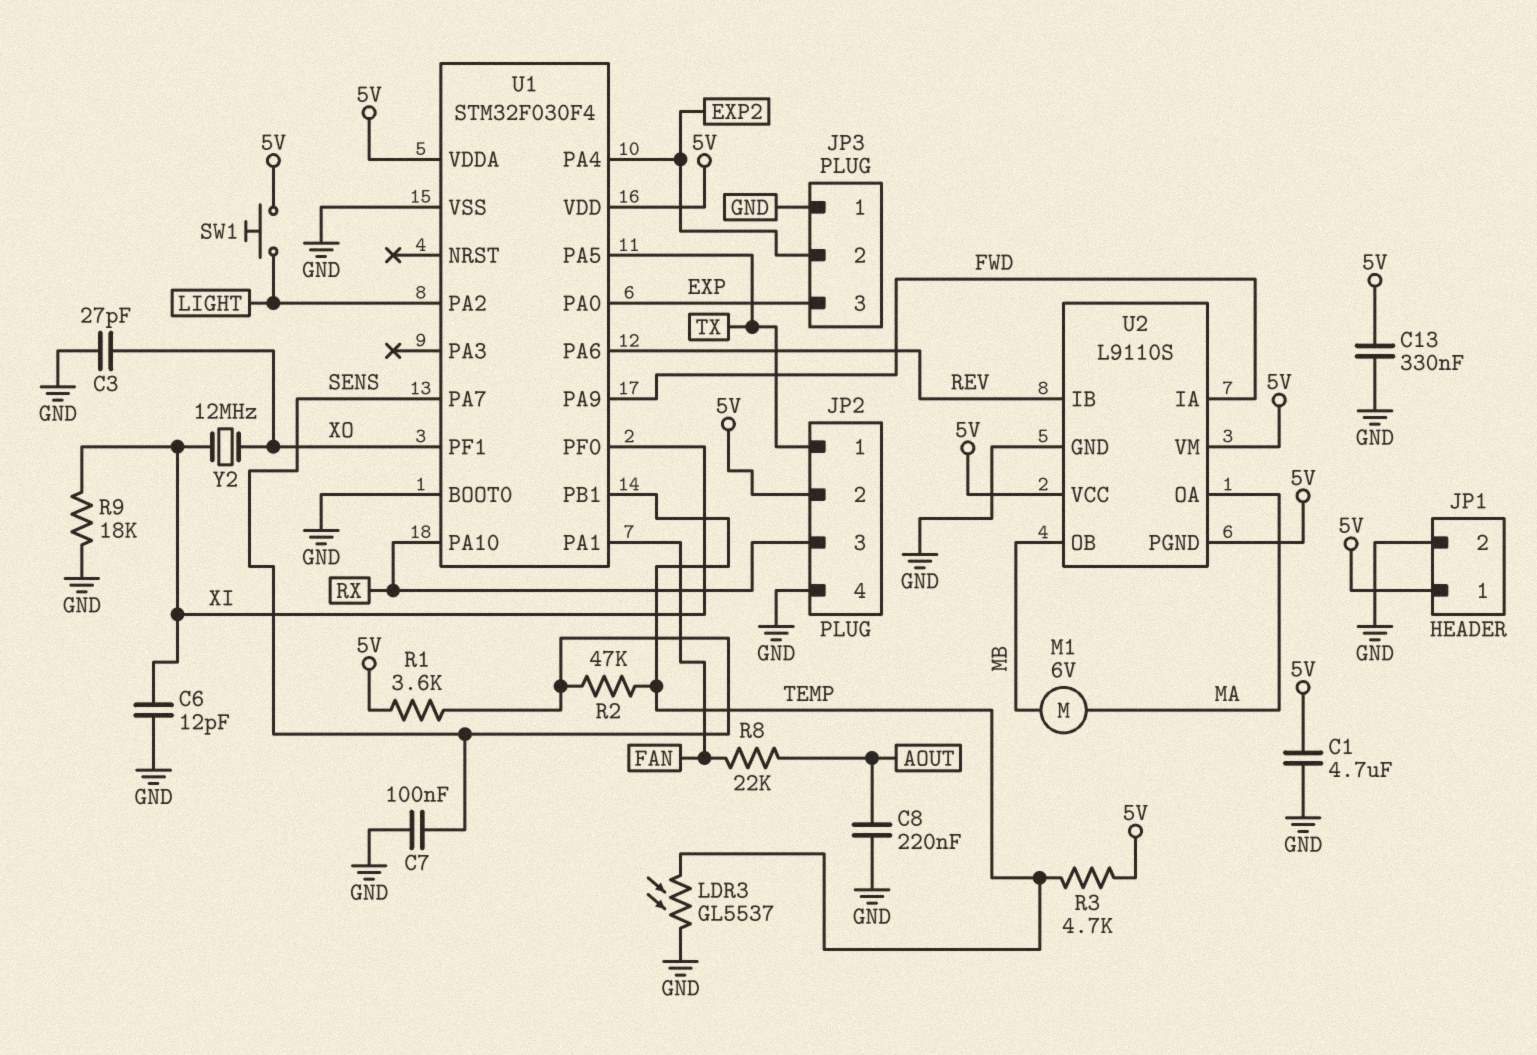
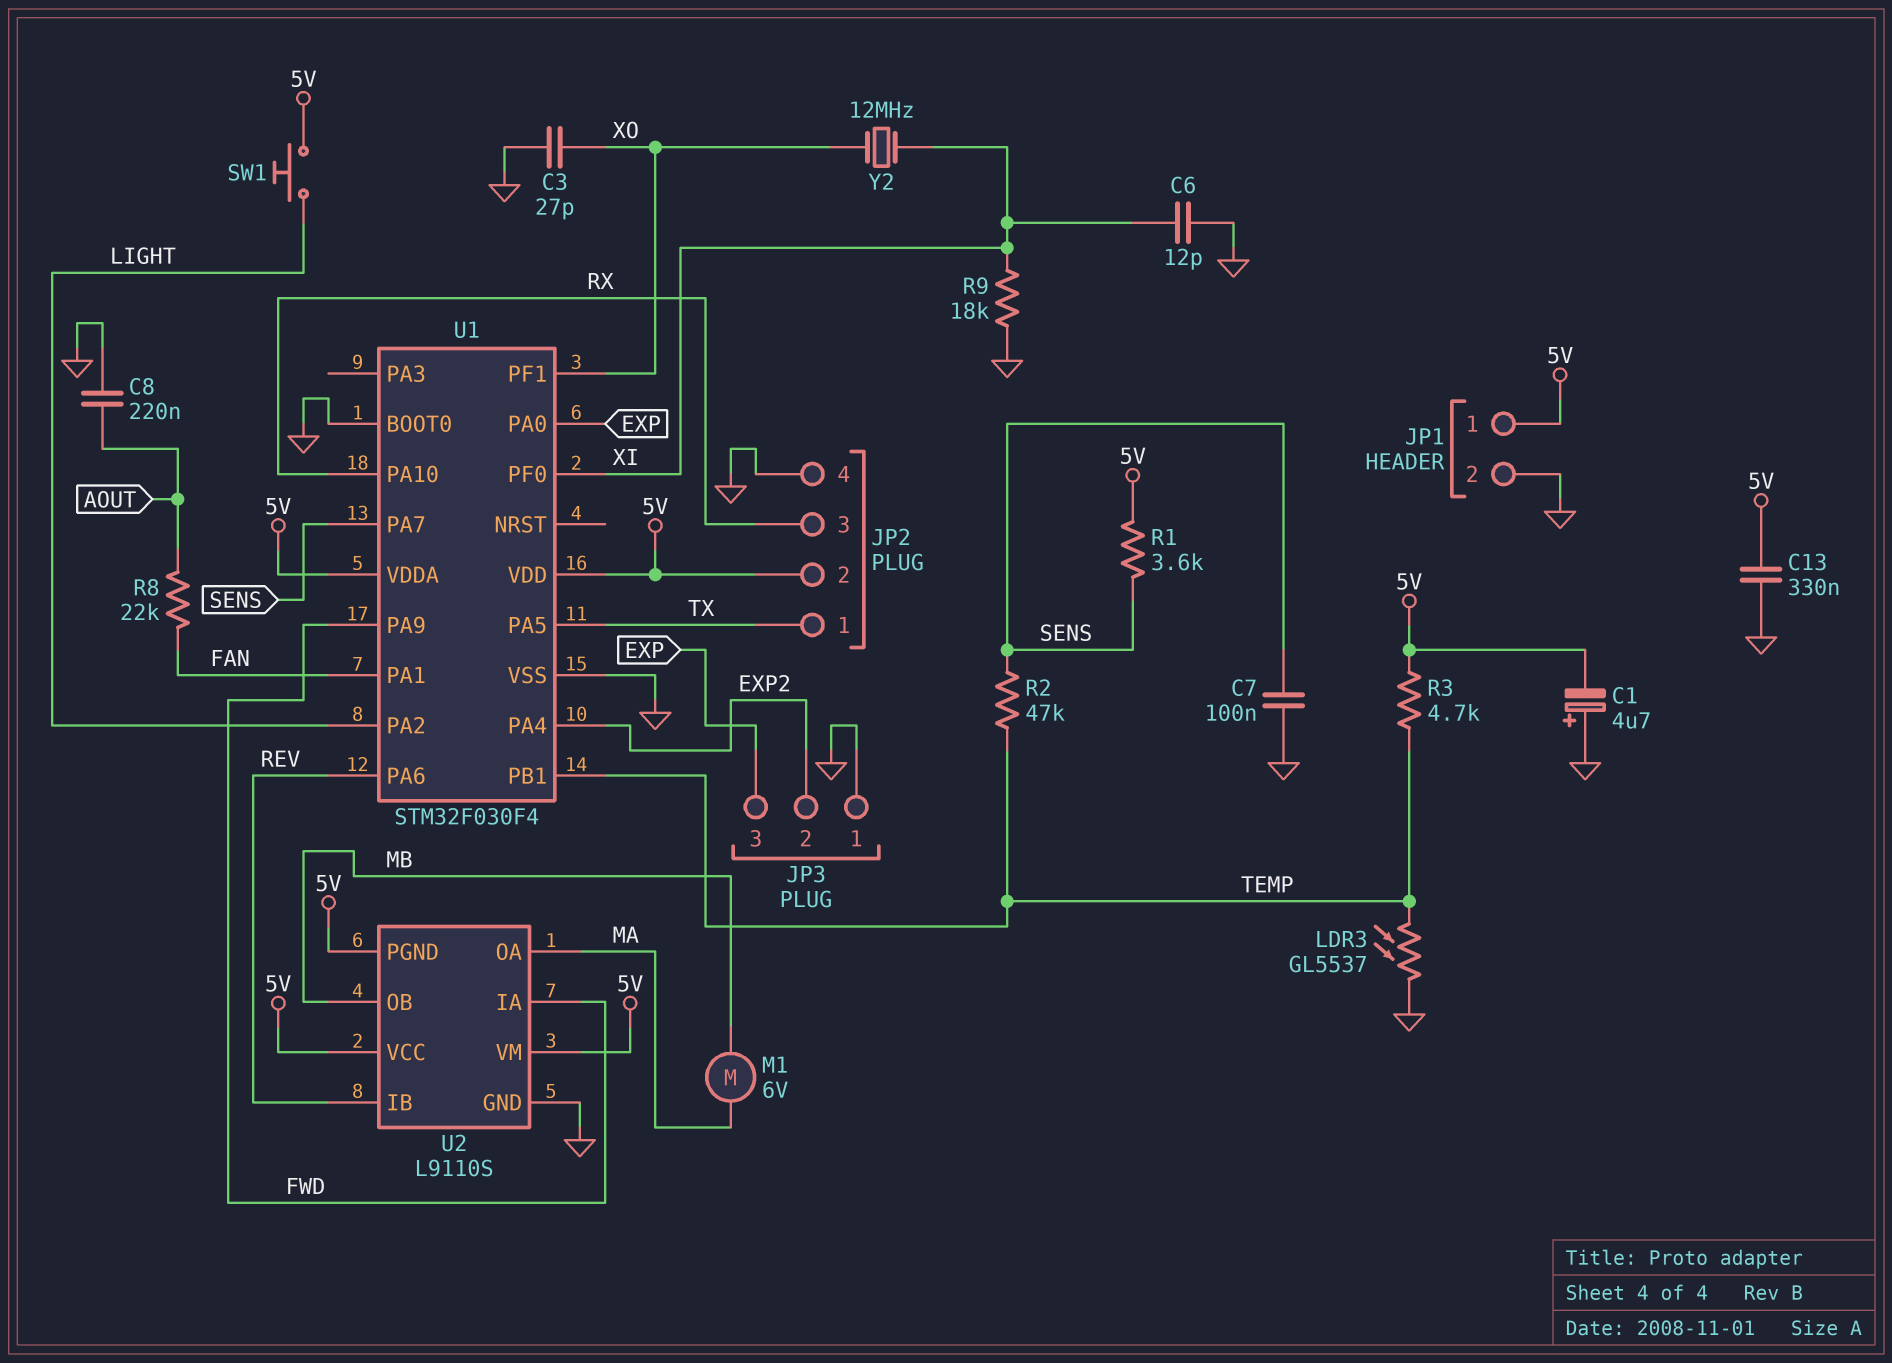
C1: 4.7uF (5V, GND) -> 4.7uF (plus GND, minus 5V)

